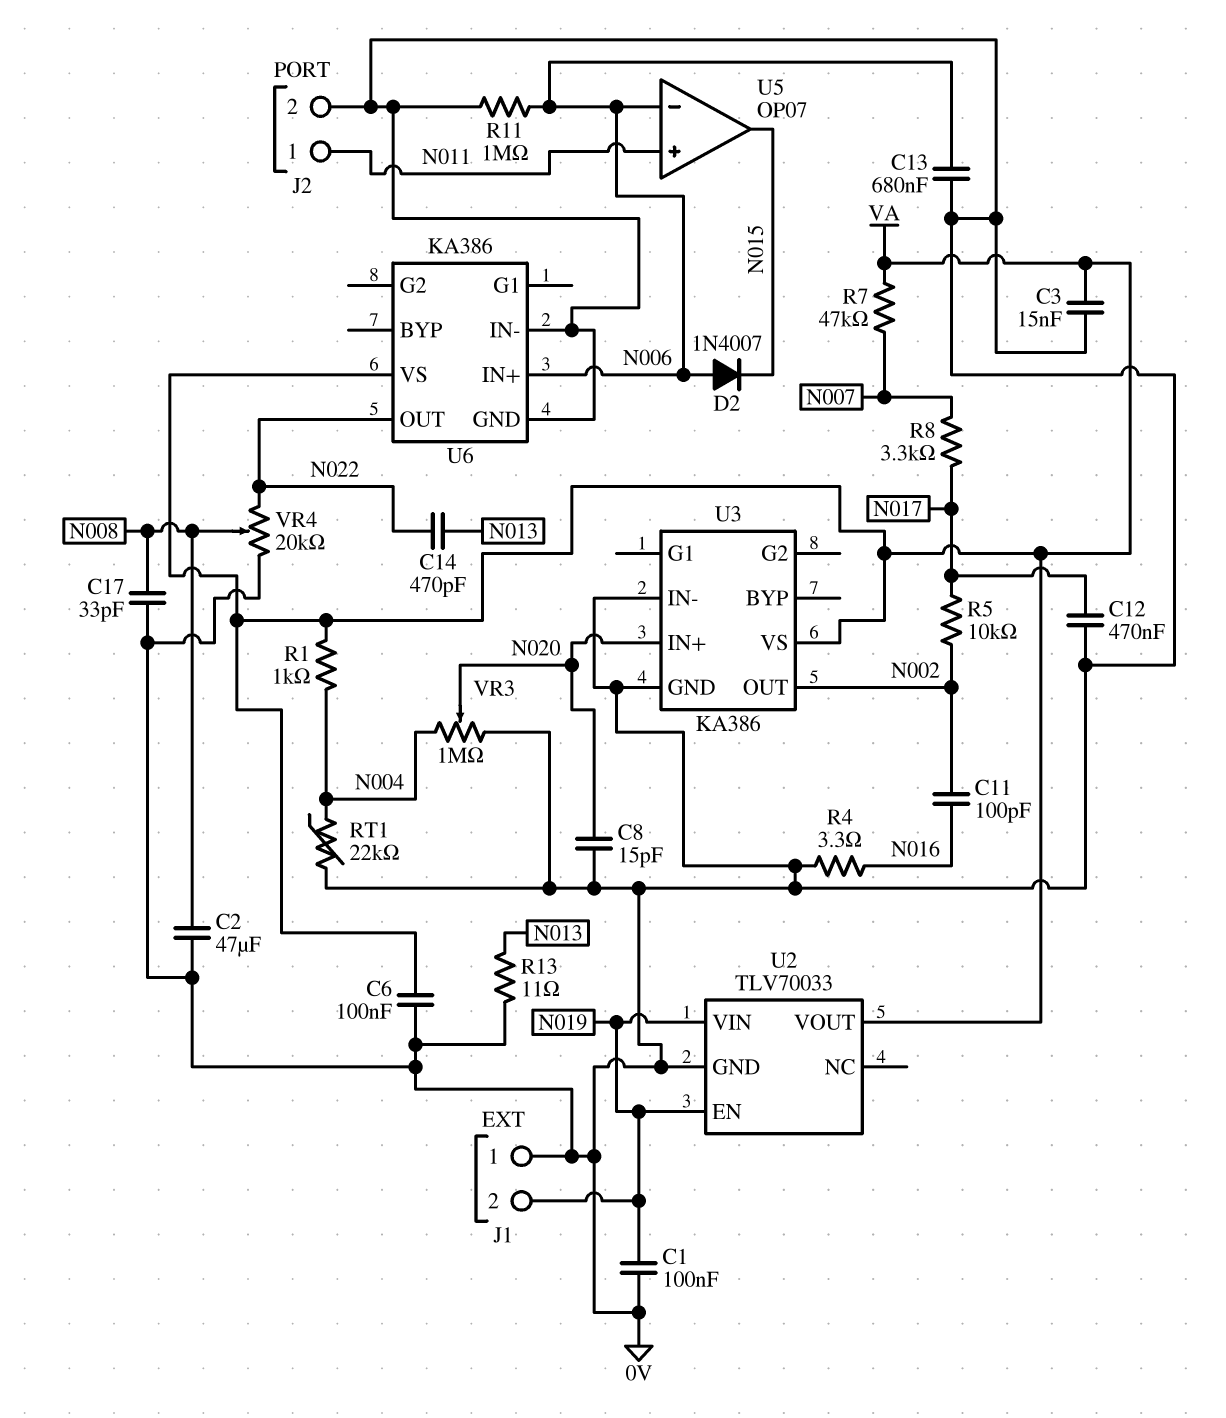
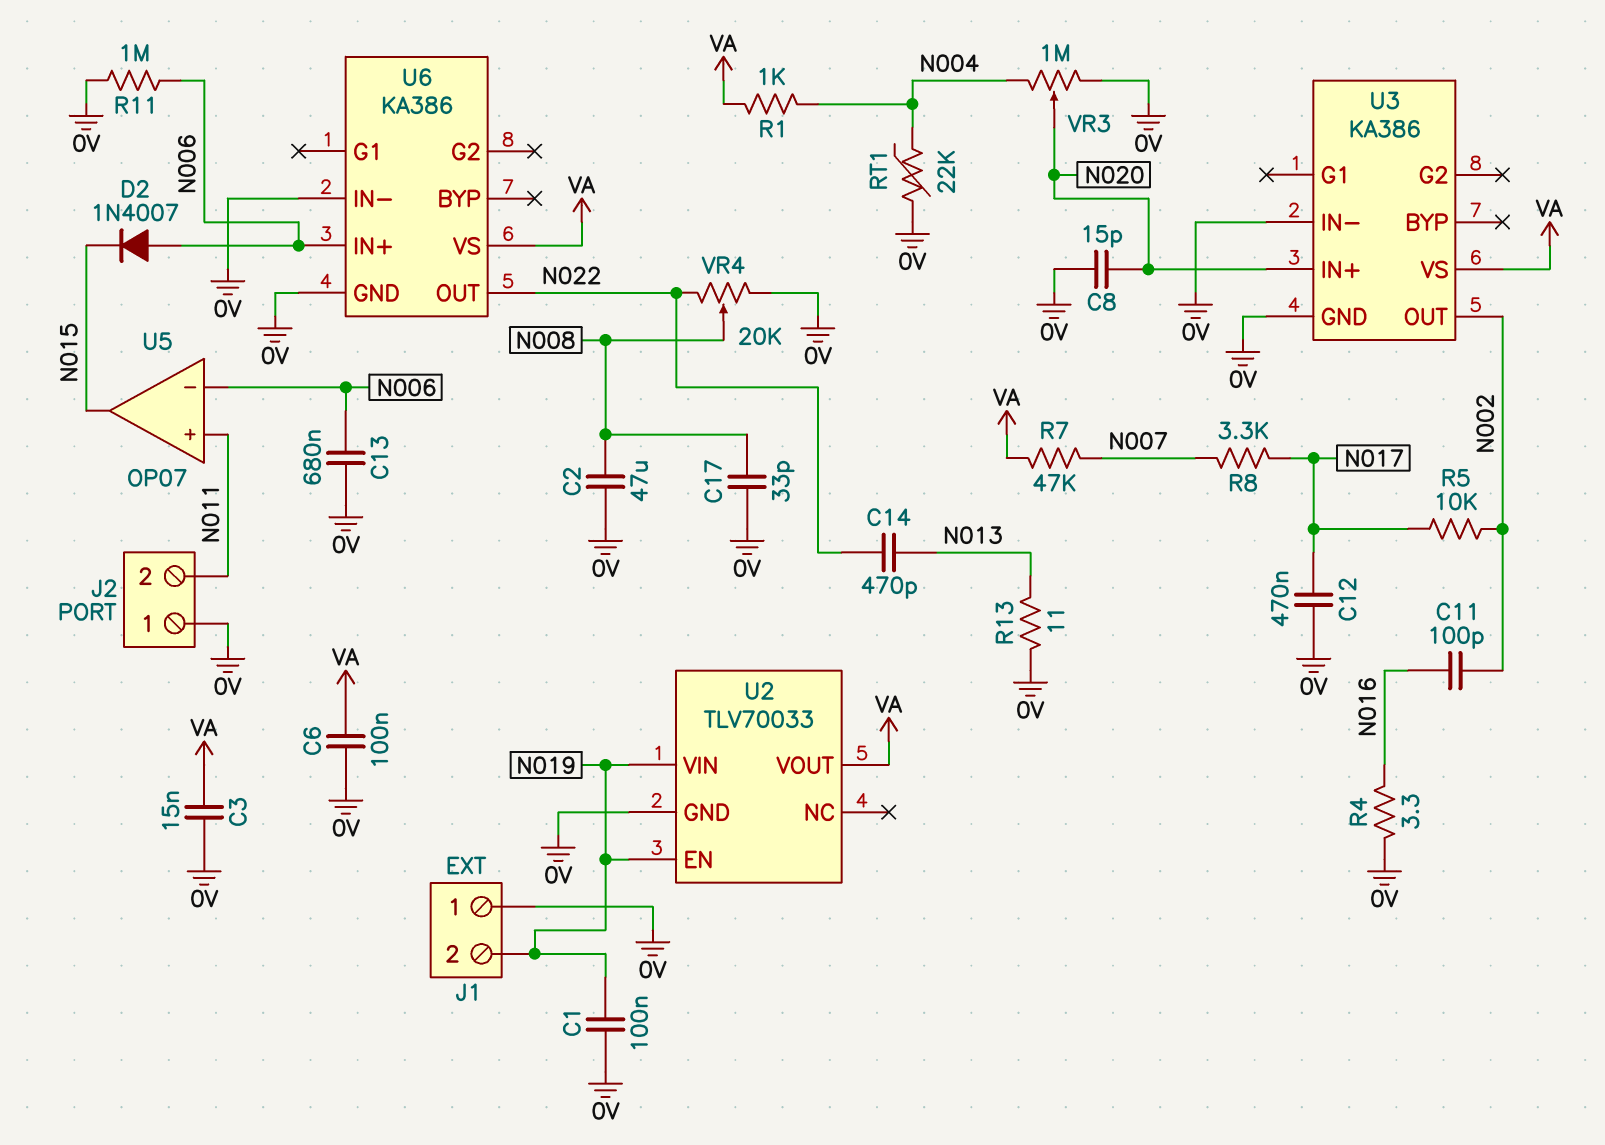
J2 pin 1: N011 -> 0V
J2 pin 2: 0V -> N011

